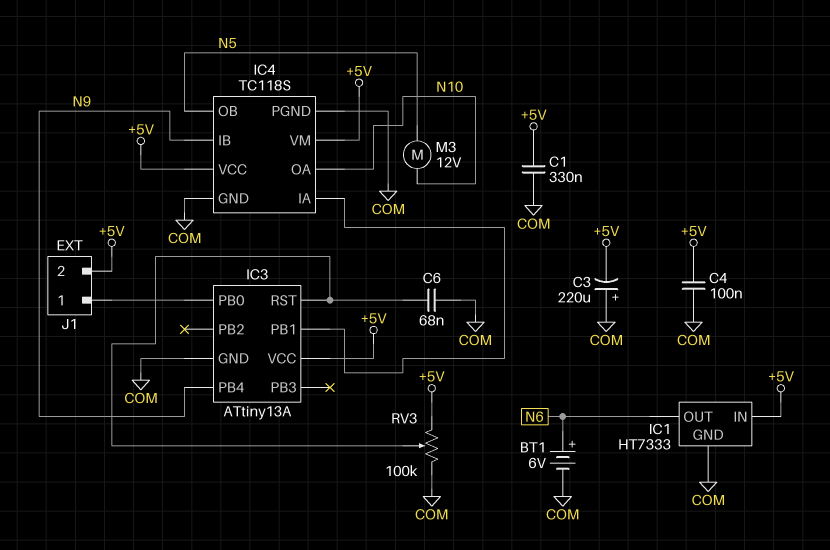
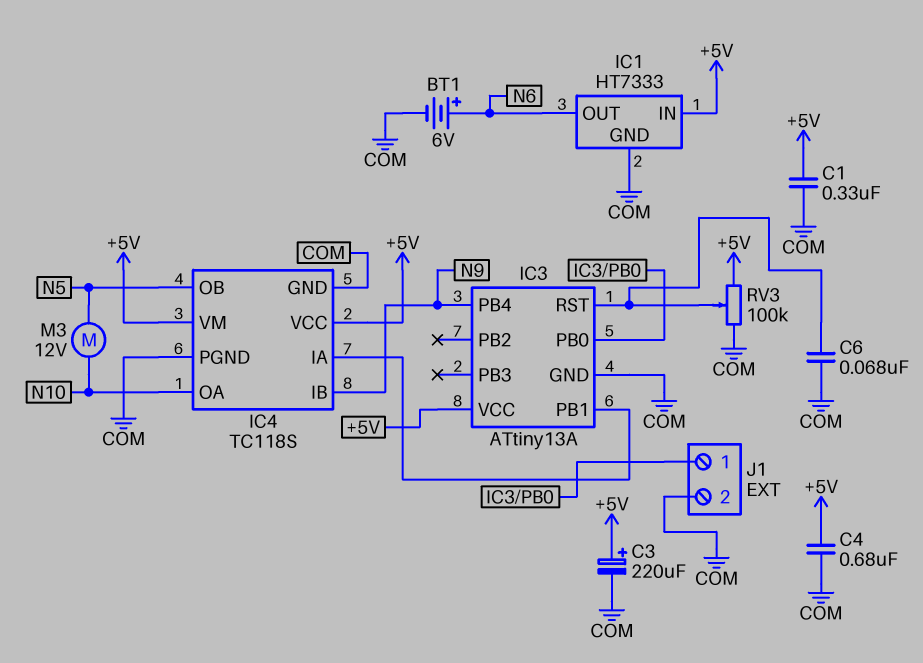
C3: 220uF (plus COM, minus +5V) -> 220uF (plus +5V, minus COM)
C4: 100nF (+5V, COM) -> 680nF (+5V, COM)
J1 pin 2: +5V -> COM

